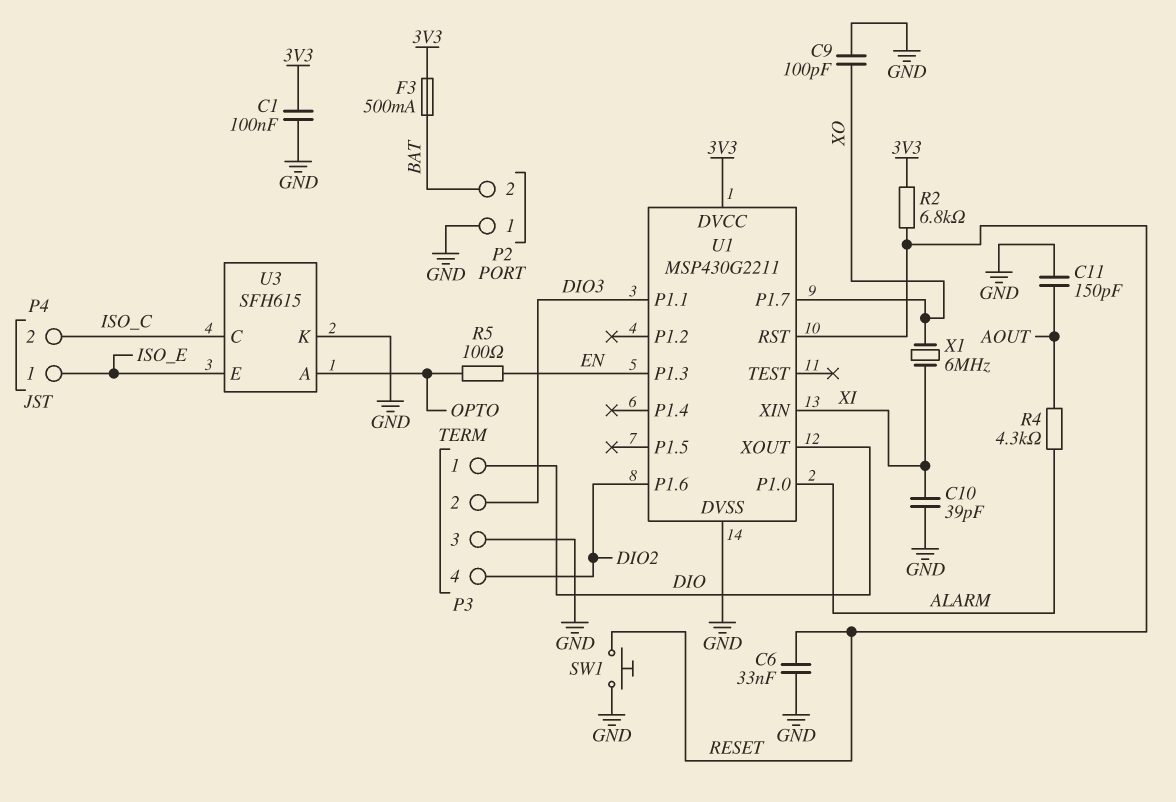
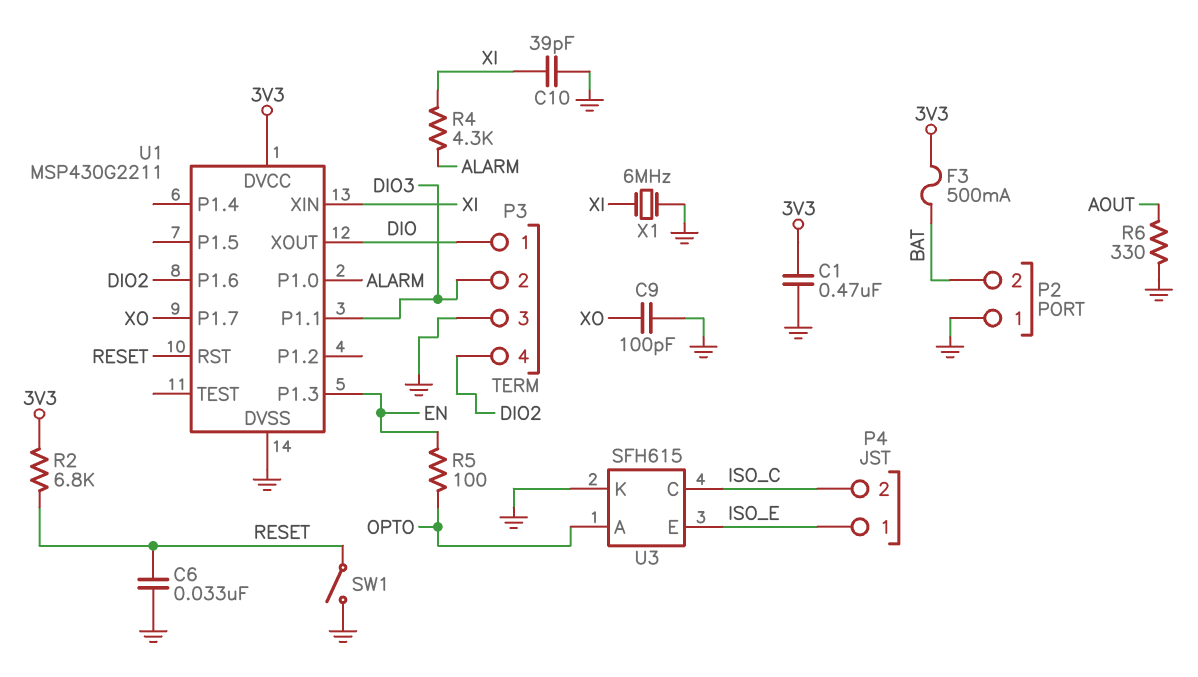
C1: 100nF (3V3, GND) -> 470nF (3V3, GND)
C11: 150pF (AOUT, GND) -> none
R4: 4.3k (ALARM, AOUT) -> 4.3k (ALARM, XI)
R6: none -> 330 (AOUT, GND)
SW1: button (GND, RESET) -> switch (GND, RESET)
X1: 6MHz (XI, XO) -> 6MHz (GND, XI)

